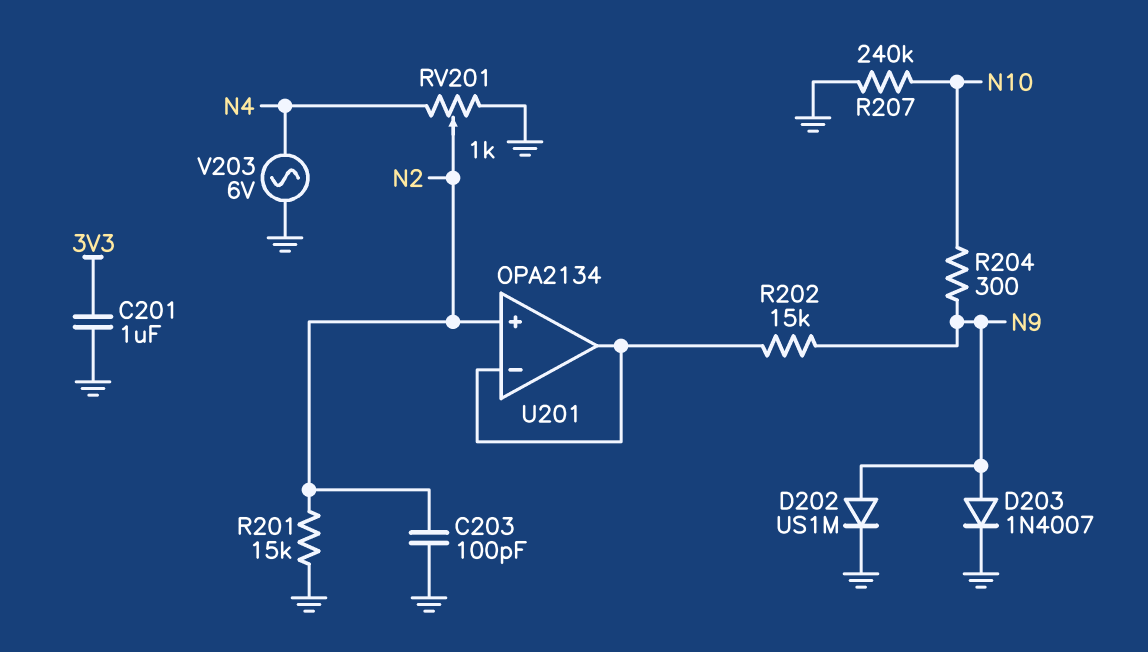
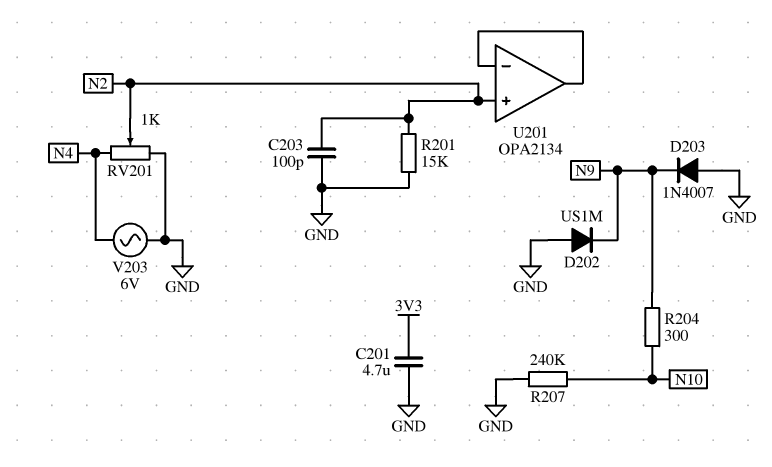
C201: 1uF (3V3, GND) -> 4.7uF (3V3, GND)
D202: diode US1M (A N9, K GND) -> diode US1M (A GND, K N9)
D203: diode 1N4007 (A N9, K GND) -> diode 1N4007 (A GND, K N9)
R202: 15k (N9, U201/in-) -> none

